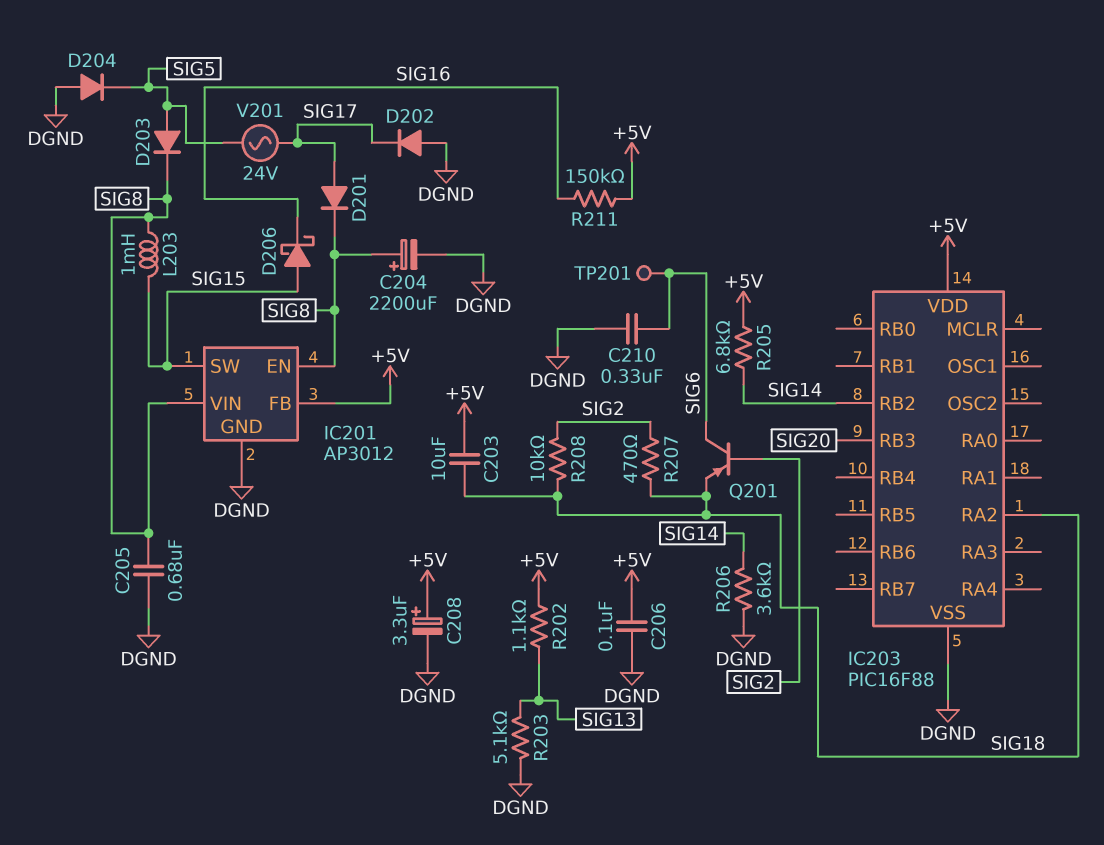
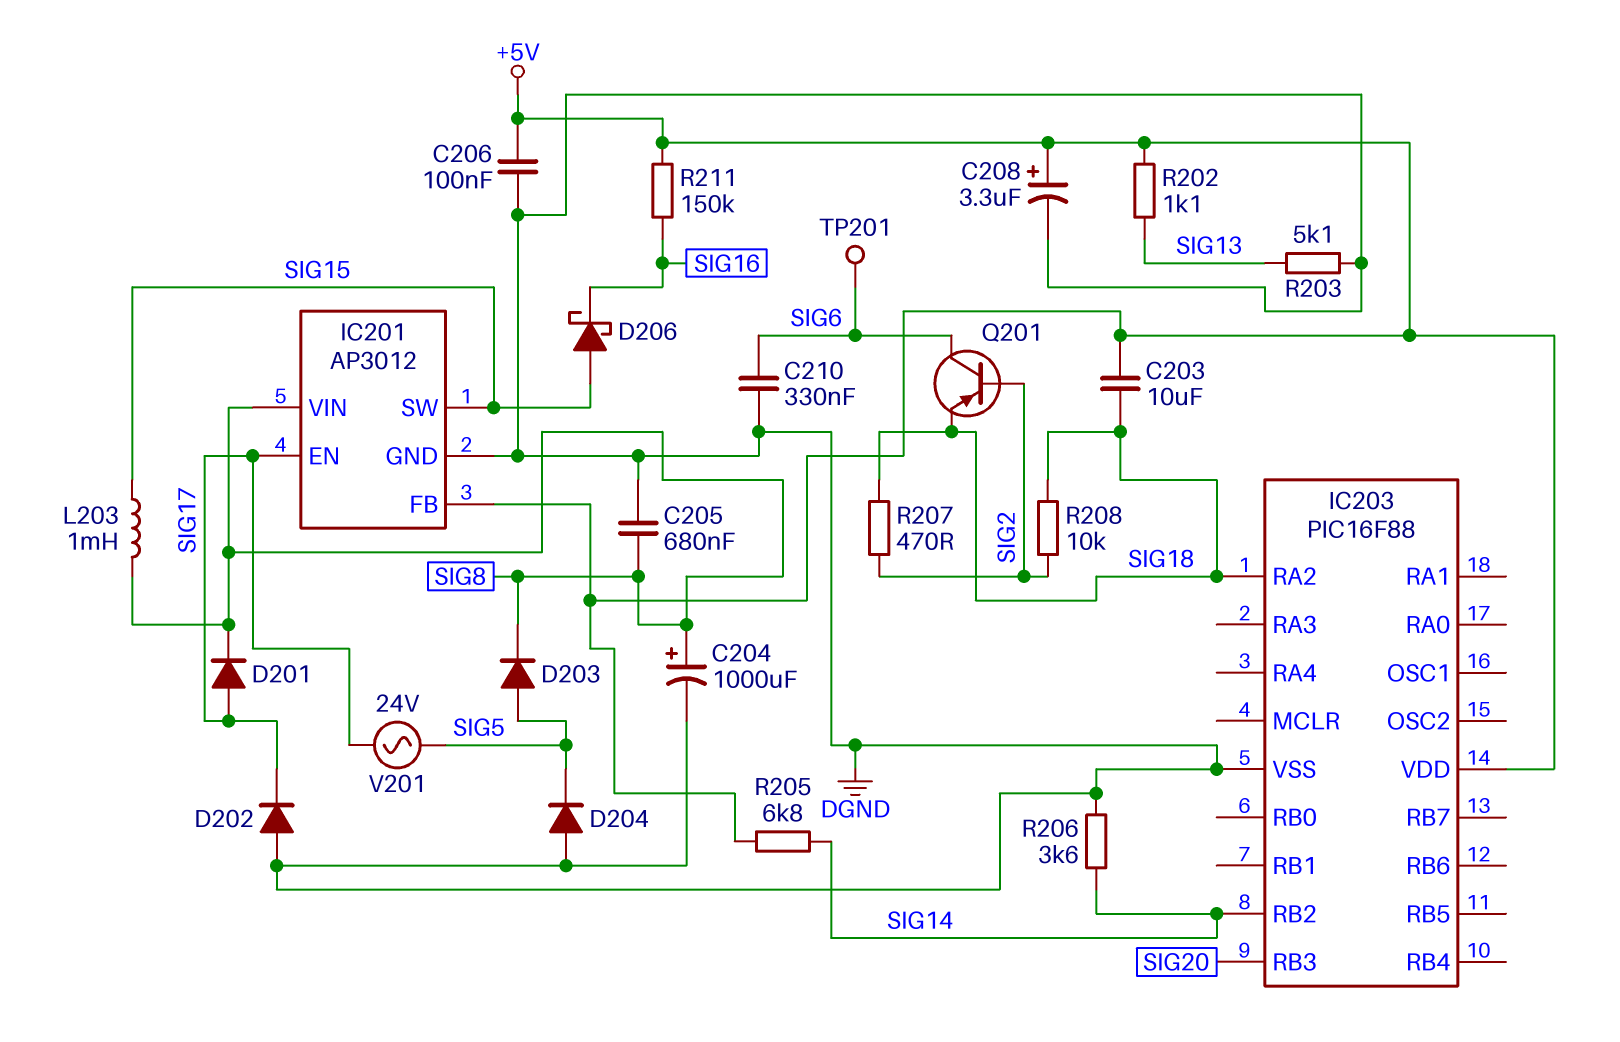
C204: 2200uF (plus SIG8, minus DGND) -> 1000uF (plus SIG8, minus DGND)
IC201 pin EN: SIG8 -> SIG17

